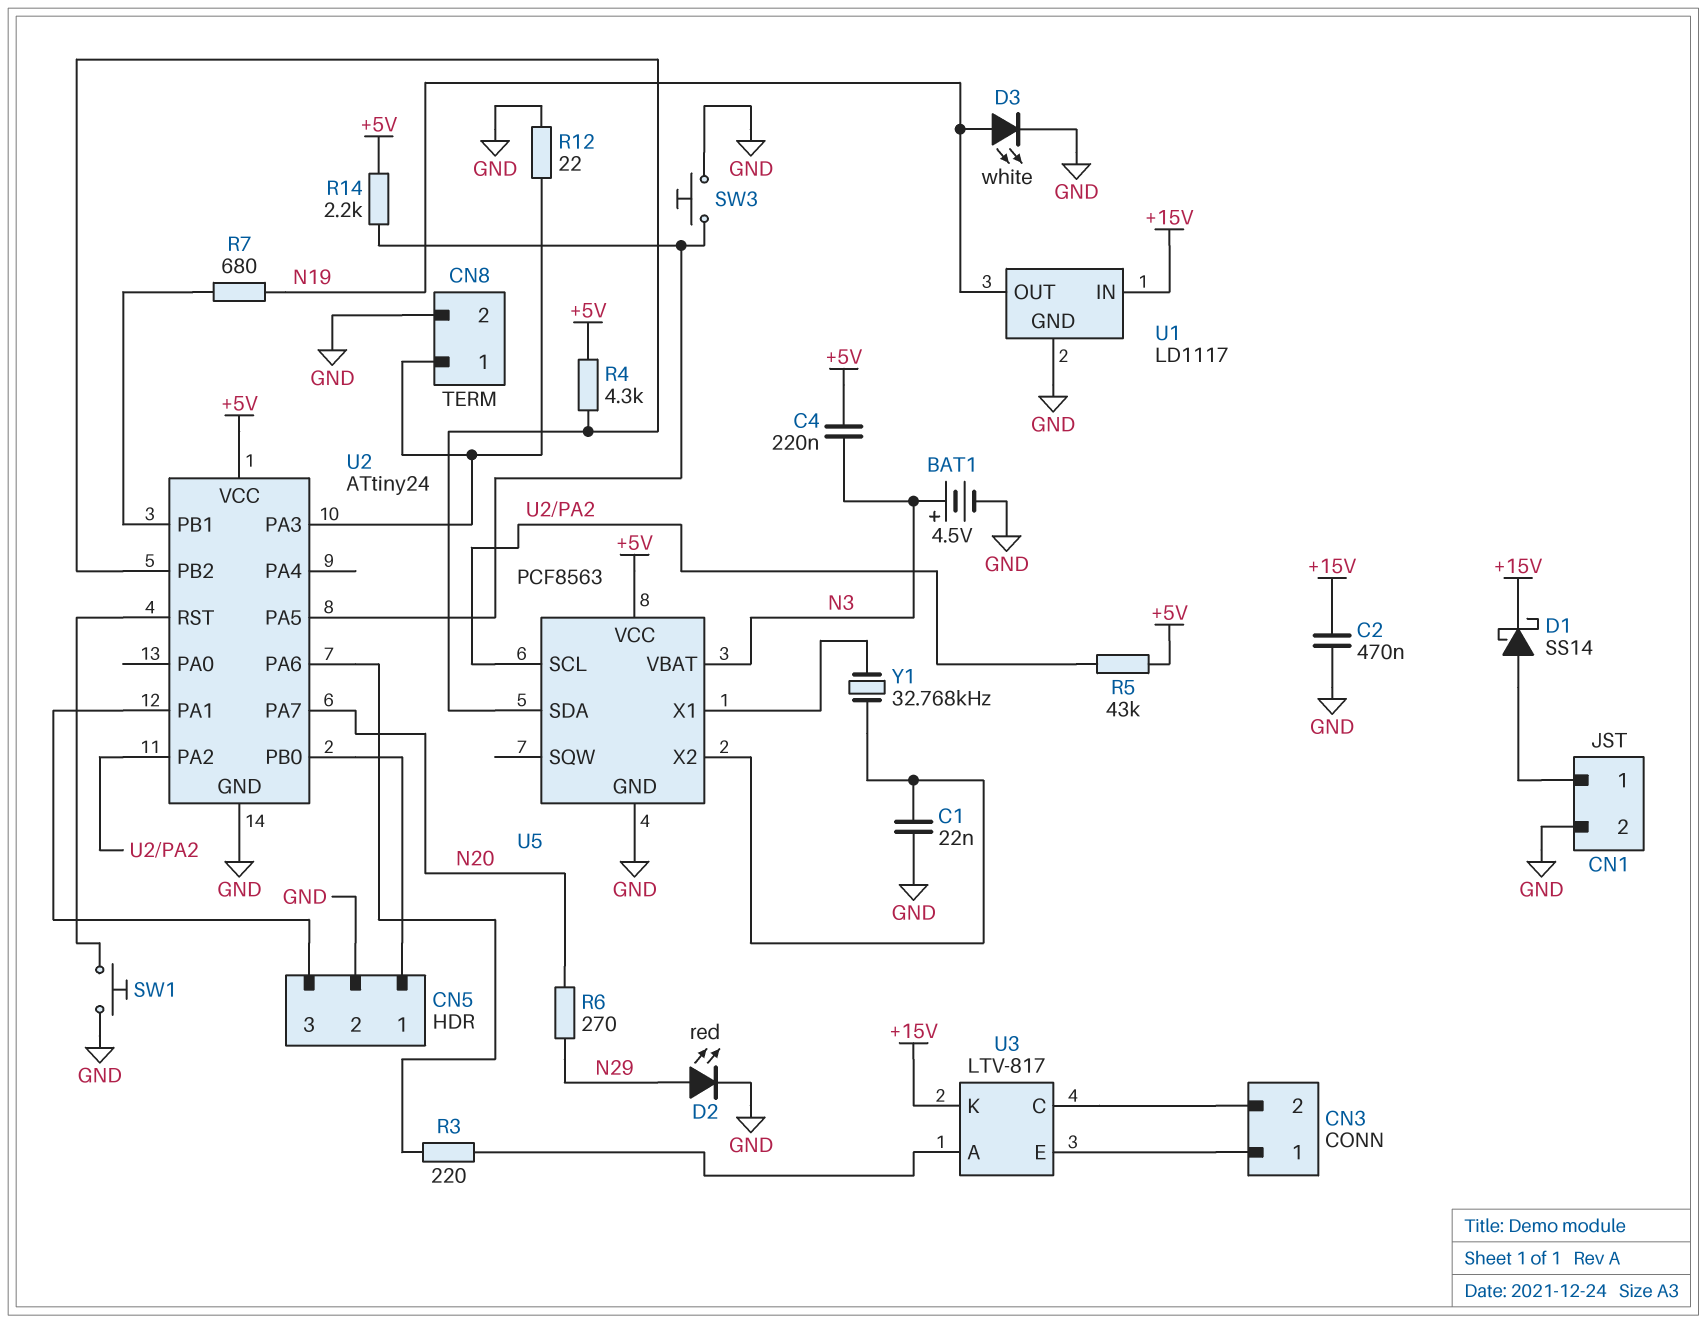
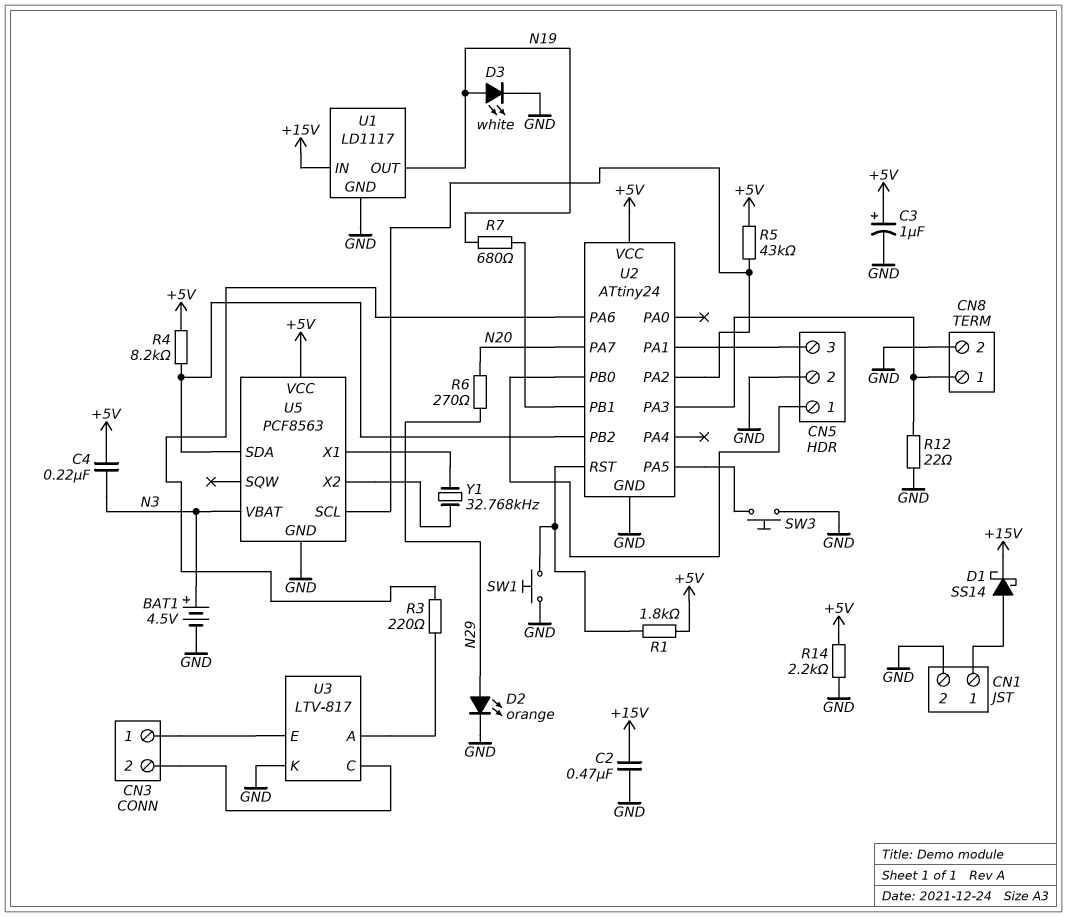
C1: 22nF (GND, U5/X2) -> none
C3: none -> 1uF (plus +5V, minus GND)
D2: LED red (A N29, K GND) -> LED orange (A N29, K GND)
R1: none -> 1.8k (+5V, U2/RST)
R4: 4.3k (+5V, U2/PB2) -> 8.2k (+5V, U2/PB2)
R14: 2.2k (+5V, U2/PA5) -> 2.2k (+5V, GND)
U3 pin K: +15V -> GND

